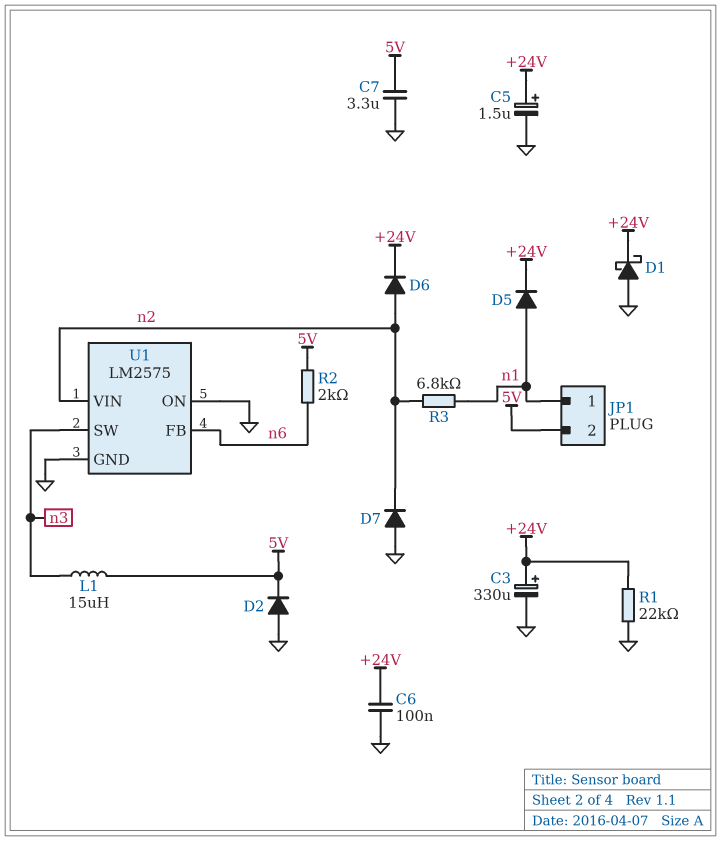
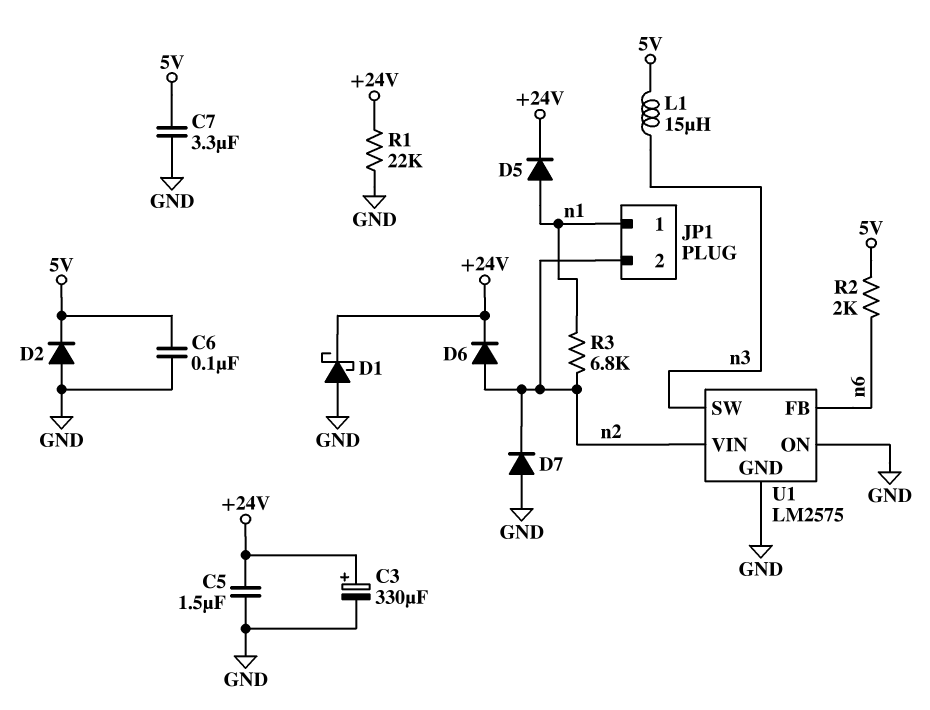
C5: 1.5uF (plus +24V, minus GND) -> 1.5uF (+24V, GND)
C6: 100nF (+24V, GND) -> 100nF (5V, GND)
JP1 pin 2: 5V -> n2

